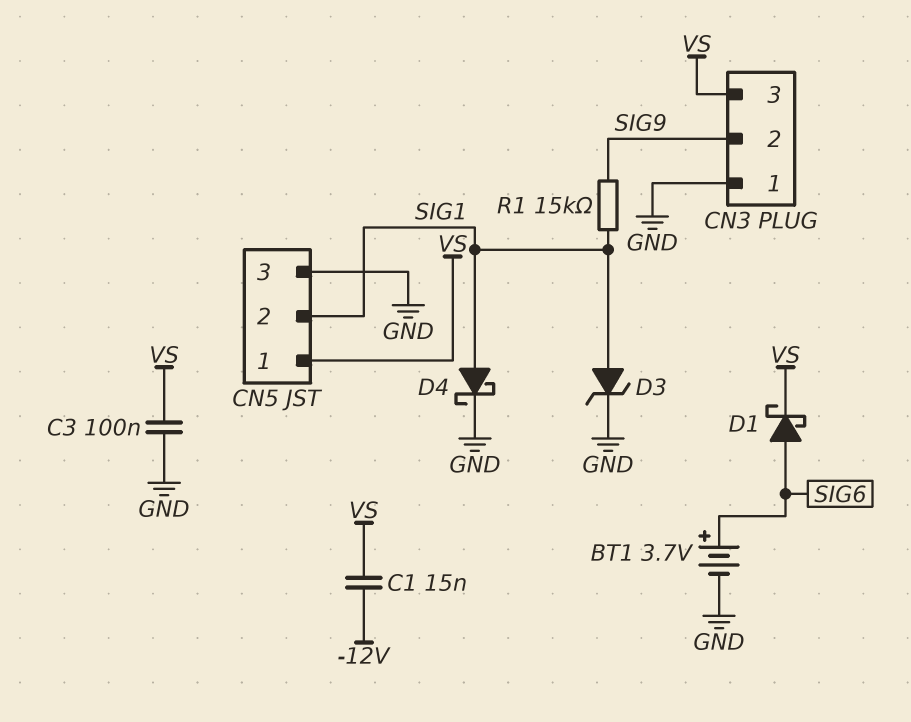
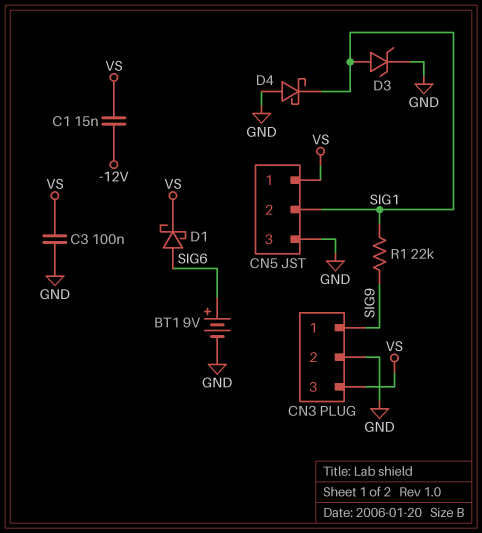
BT1: 3.7V (plus SIG6, minus GND) -> 9V (plus SIG6, minus GND)
CN3 pin 1: GND -> SIG9
CN3 pin 2: SIG9 -> GND
D4: schottky (A SIG1, K GND) -> schottky (A GND, K SIG1)
R1: 15k (SIG1, SIG9) -> 22k (SIG1, SIG9)

